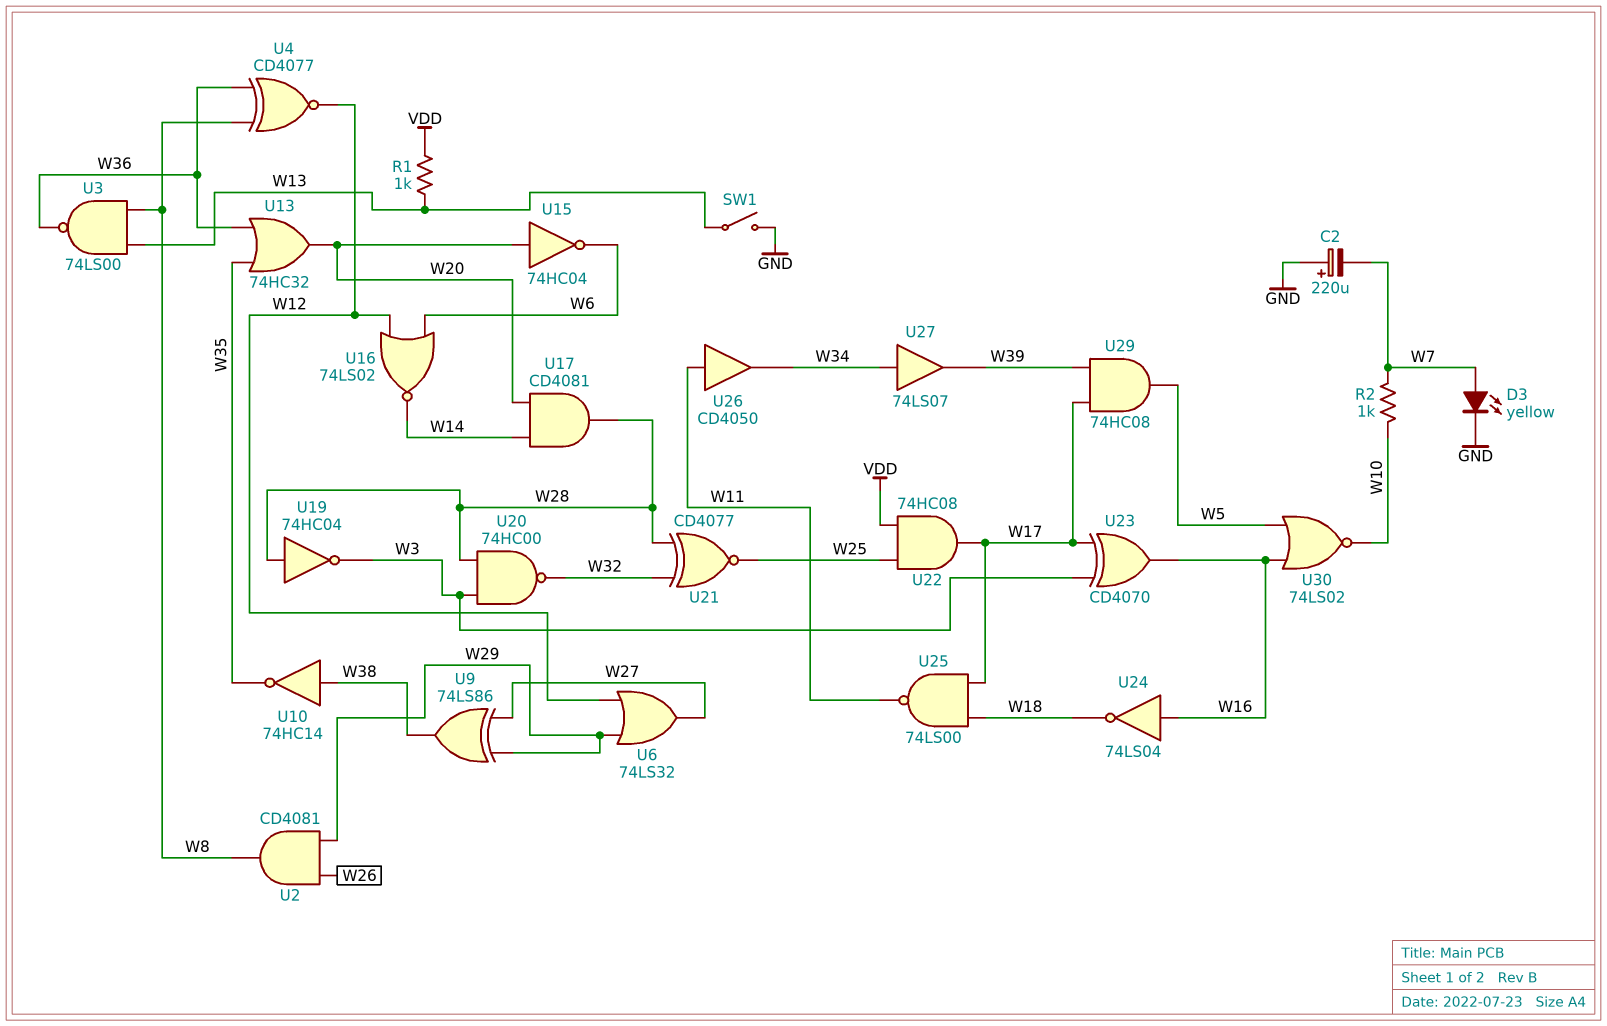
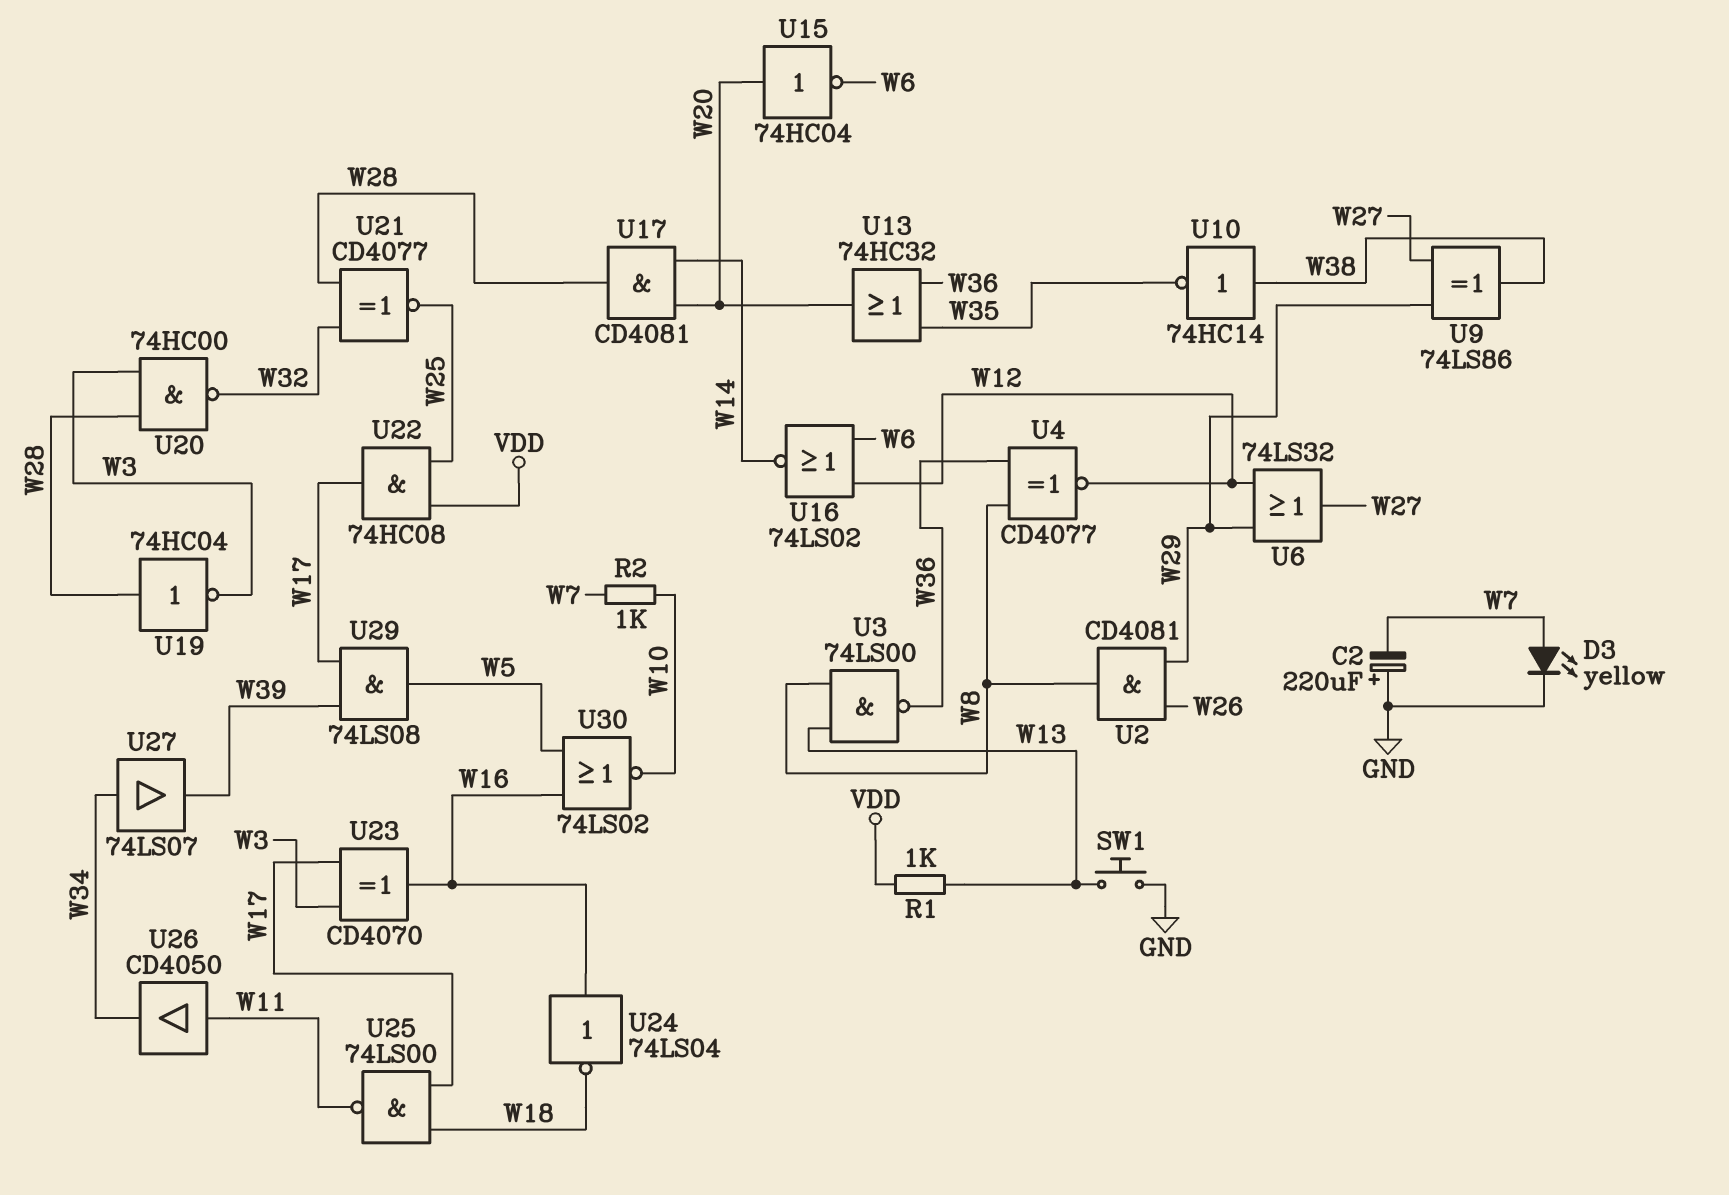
SW1: switch (GND, W13) -> button (GND, W13)
U29: AND 74HC08 (in W17, in W39, out W5) -> AND 74LS08 (in W17, in W39, out W5)

